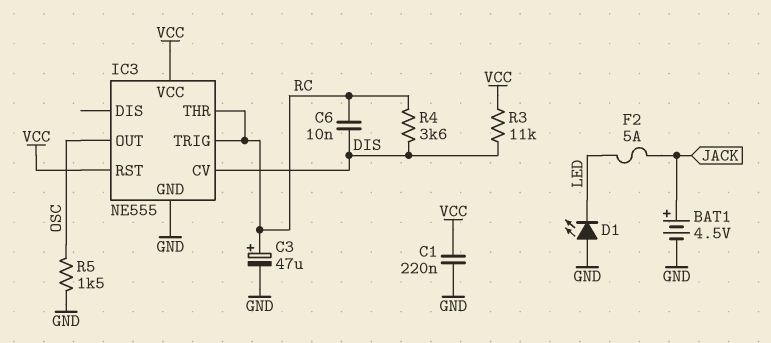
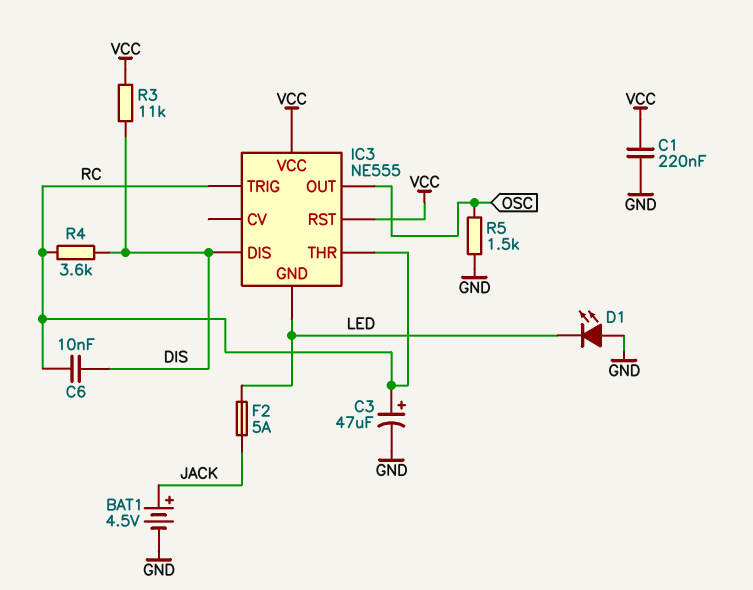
IC3 pin CV: DIS -> none
IC3 pin DIS: none -> DIS
IC3 pin GND: GND -> LED

